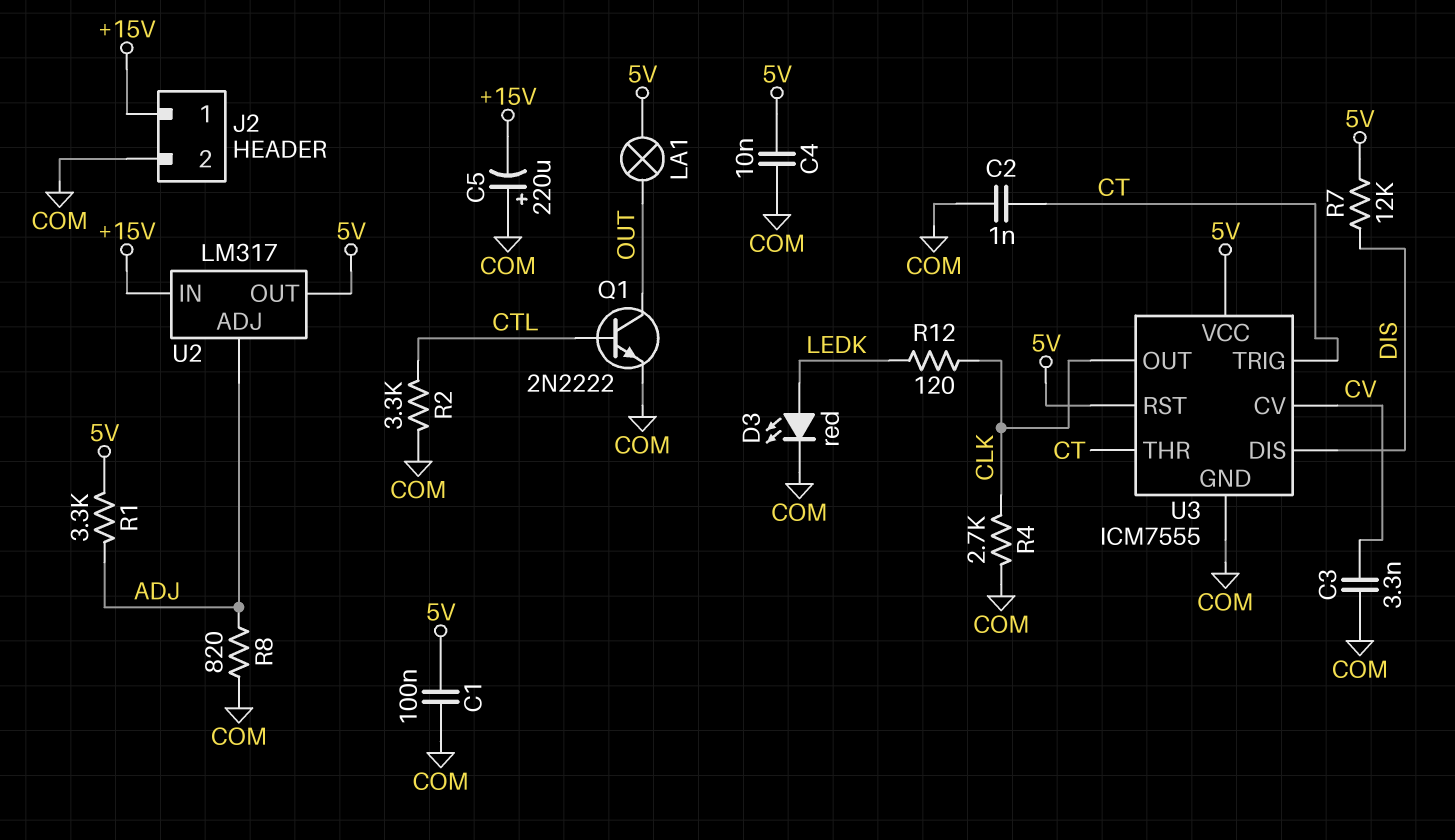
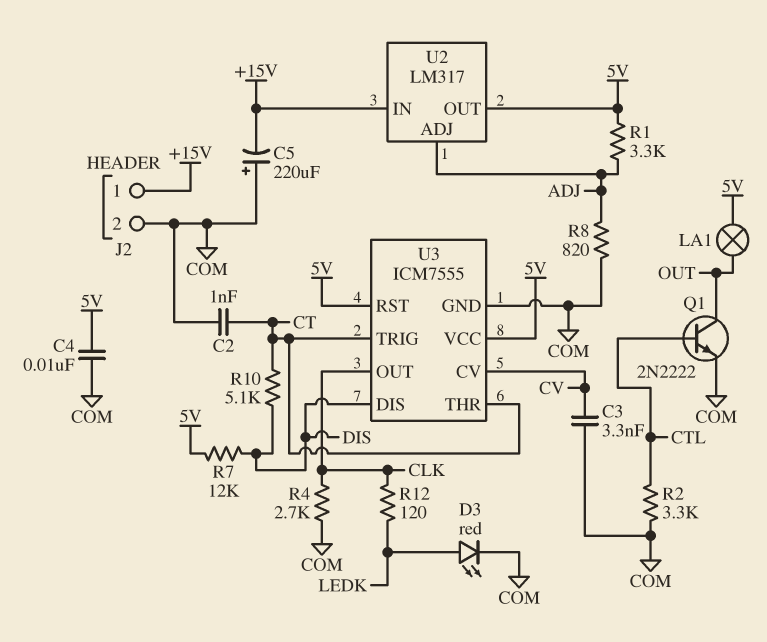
C1: 100nF (5V, COM) -> none
R10: none -> 5.1k (CT, DIS)

